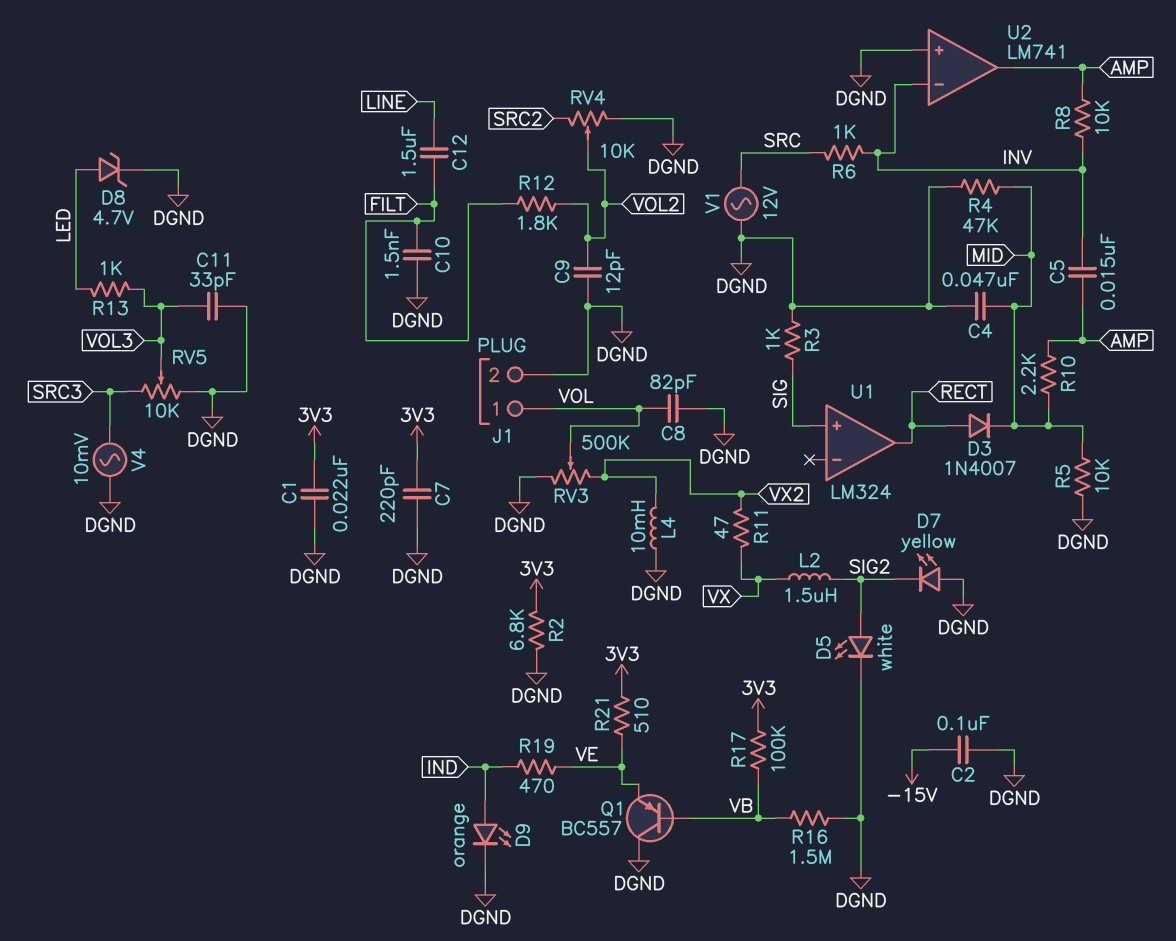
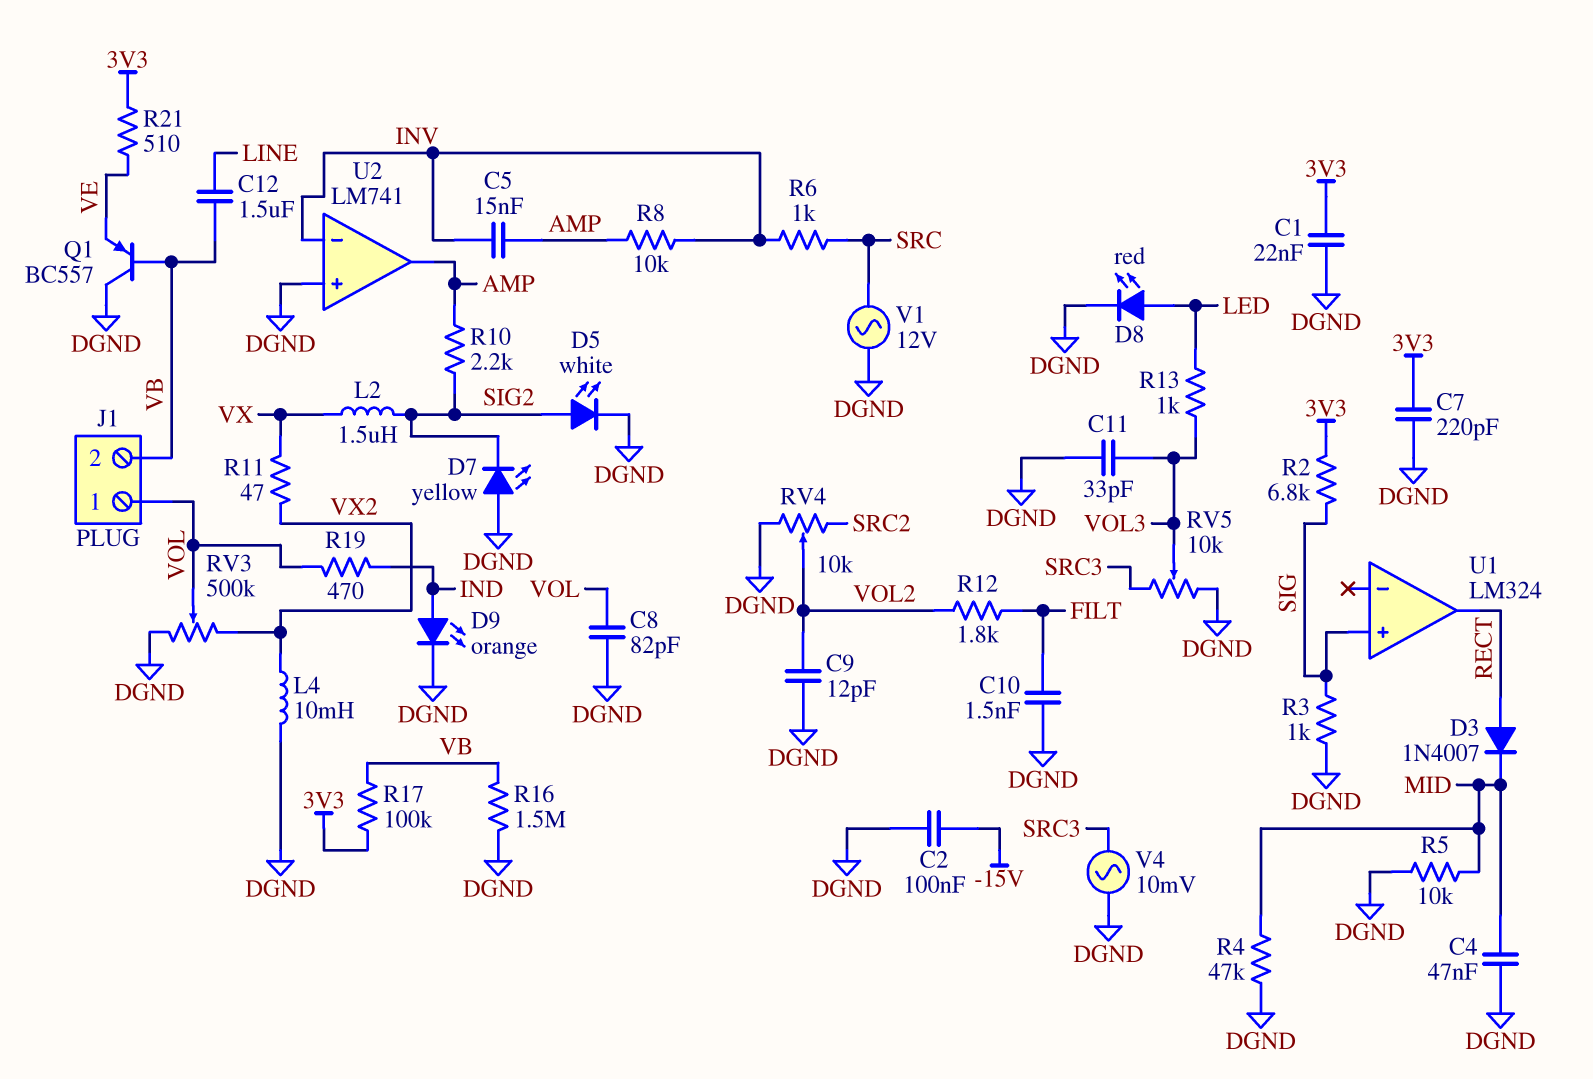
C12: 1.5uF (FILT, LINE) -> 1.5uF (LINE, VB)
D8: zener 4.7V (A LED, K DGND) -> LED red (A LED, K DGND)
J1 pin 2: DGND -> VB
R2: 6.8k (3V3, DGND) -> 6.8k (3V3, SIG)
R10: 2.2k (AMP, MID) -> 2.2k (AMP, SIG2)
R19: 470 (IND, VE) -> 470 (IND, VOL)

